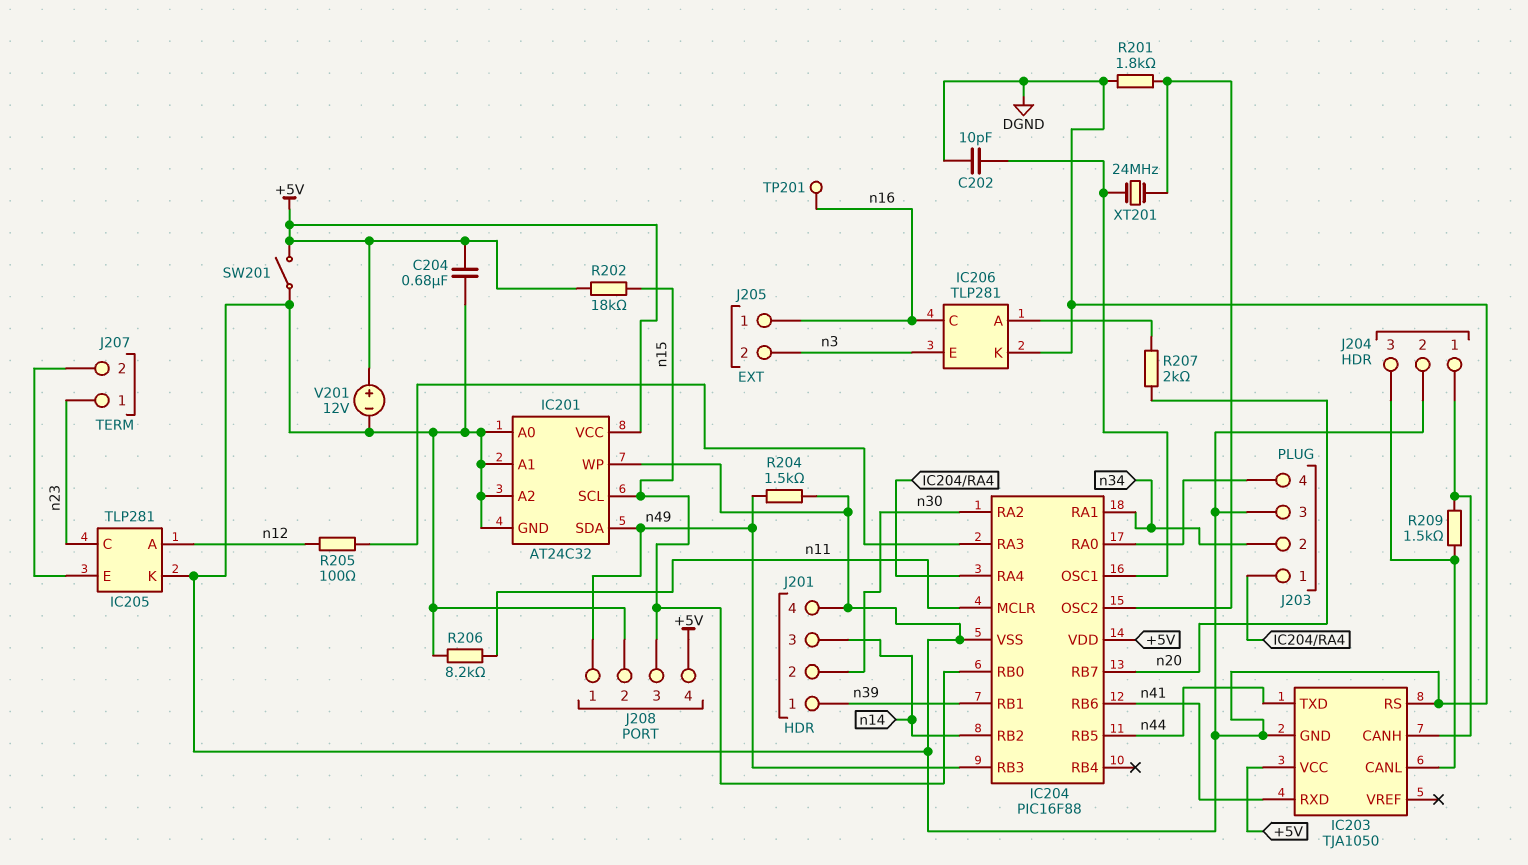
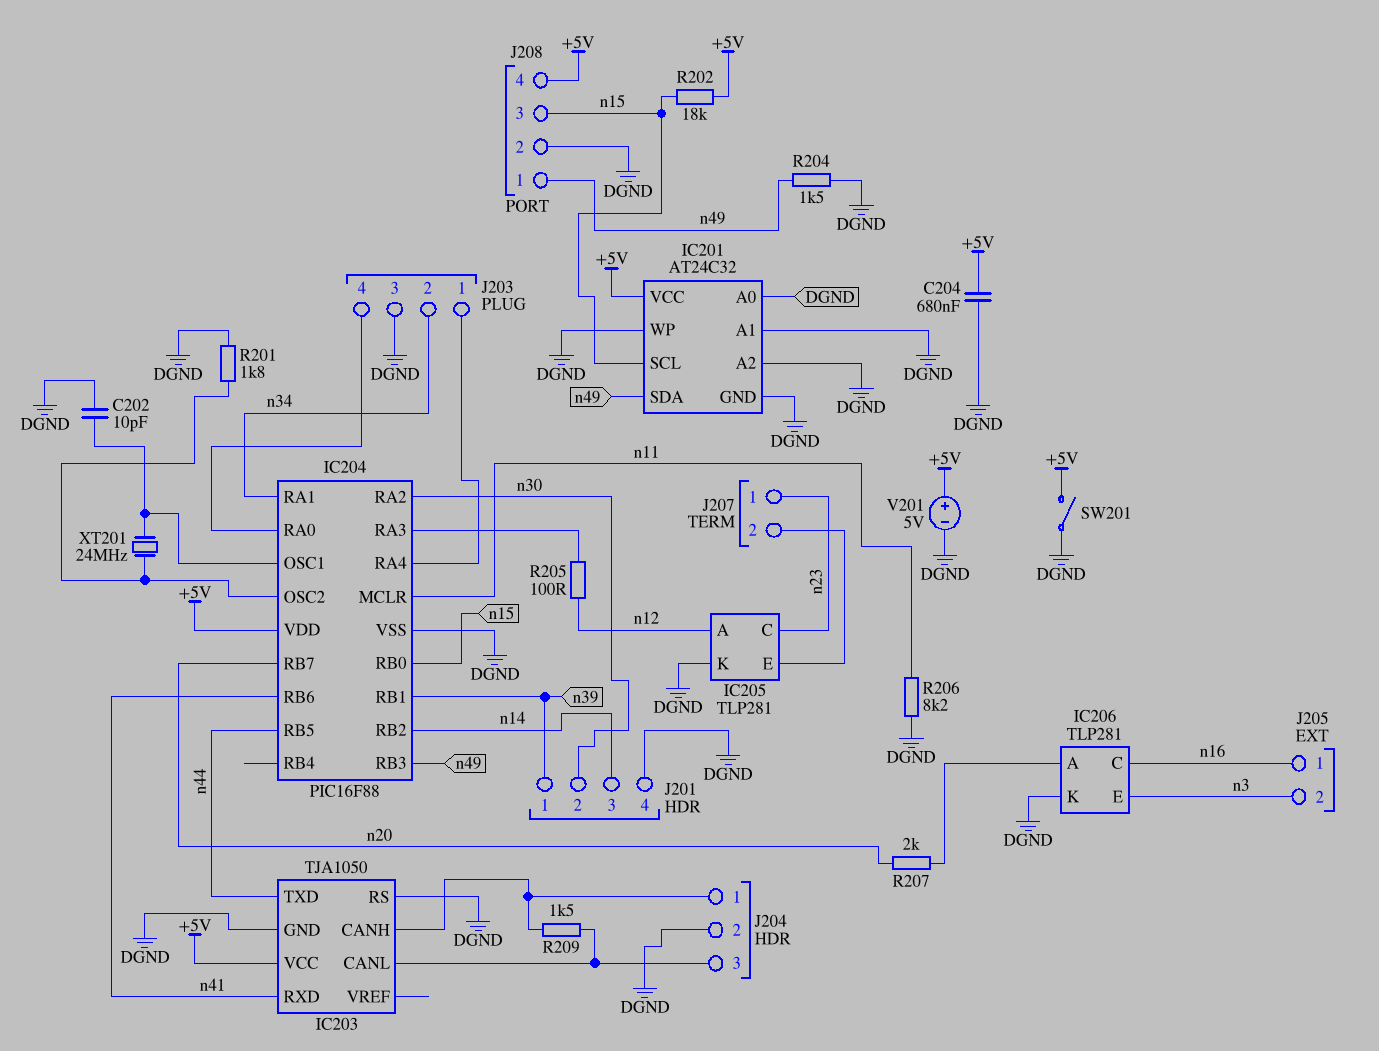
TP201: test point (n16) -> none
V201: 12V (plus +5V, minus DGND) -> 5V (plus +5V, minus DGND)

